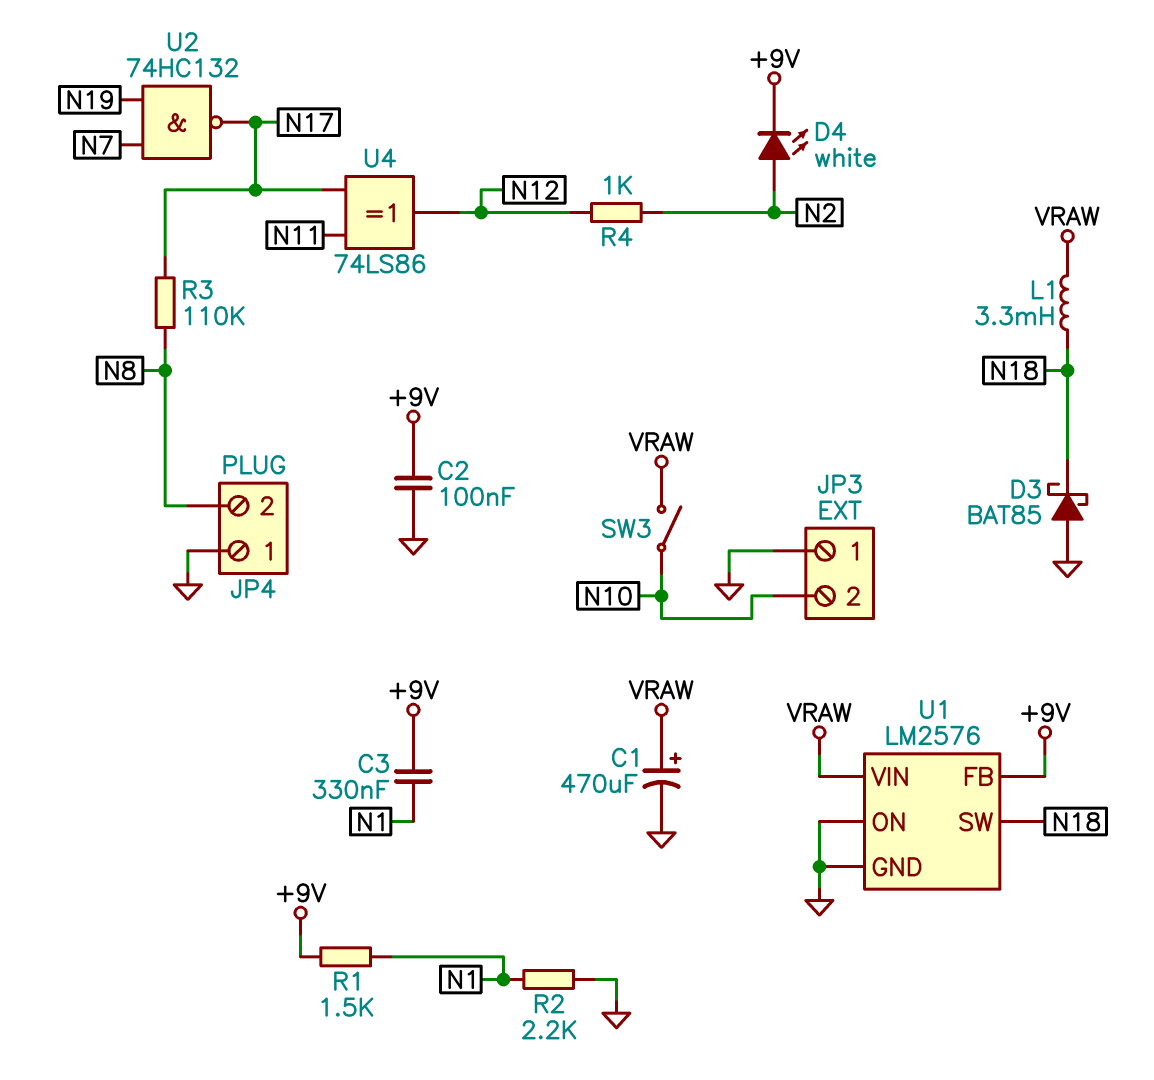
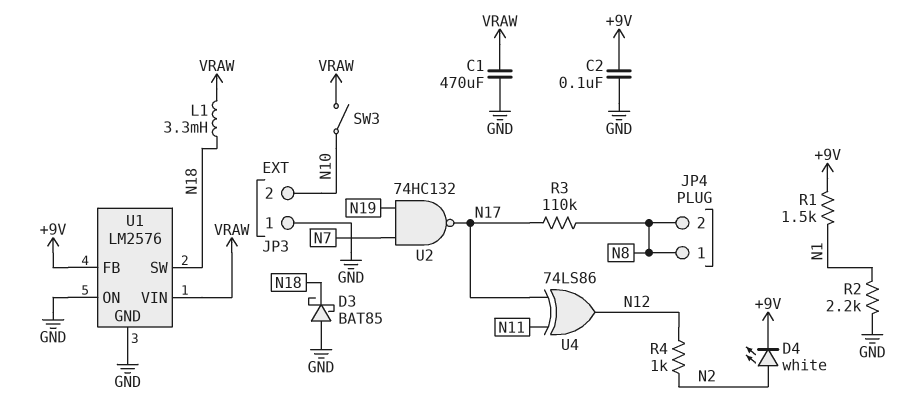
C1: 470uF (plus VRAW, minus GND) -> 470uF (GND, VRAW)
C3: 330nF (+9V, N1) -> none
JP4 pin 1: GND -> N8

